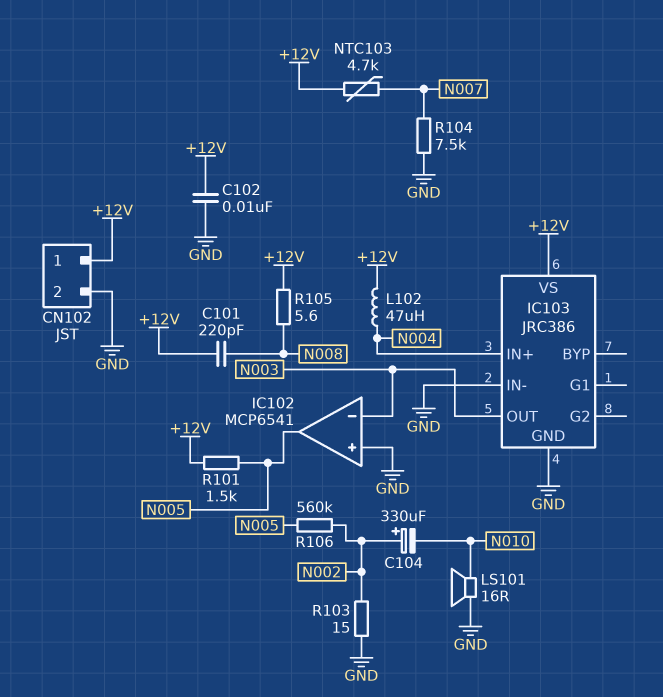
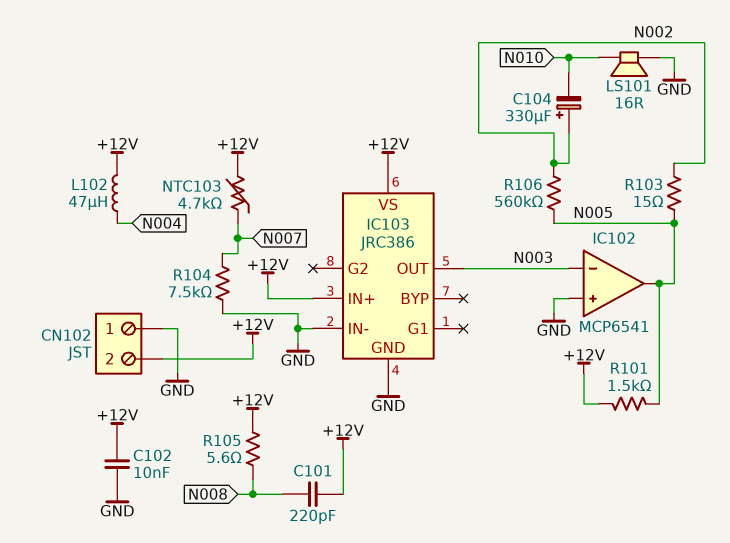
CN102 pin 1: +12V -> GND
CN102 pin 2: GND -> +12V
IC103 pin IN+: N004 -> +12V
R103: 15 (GND, N002) -> 15 (N002, N005)

